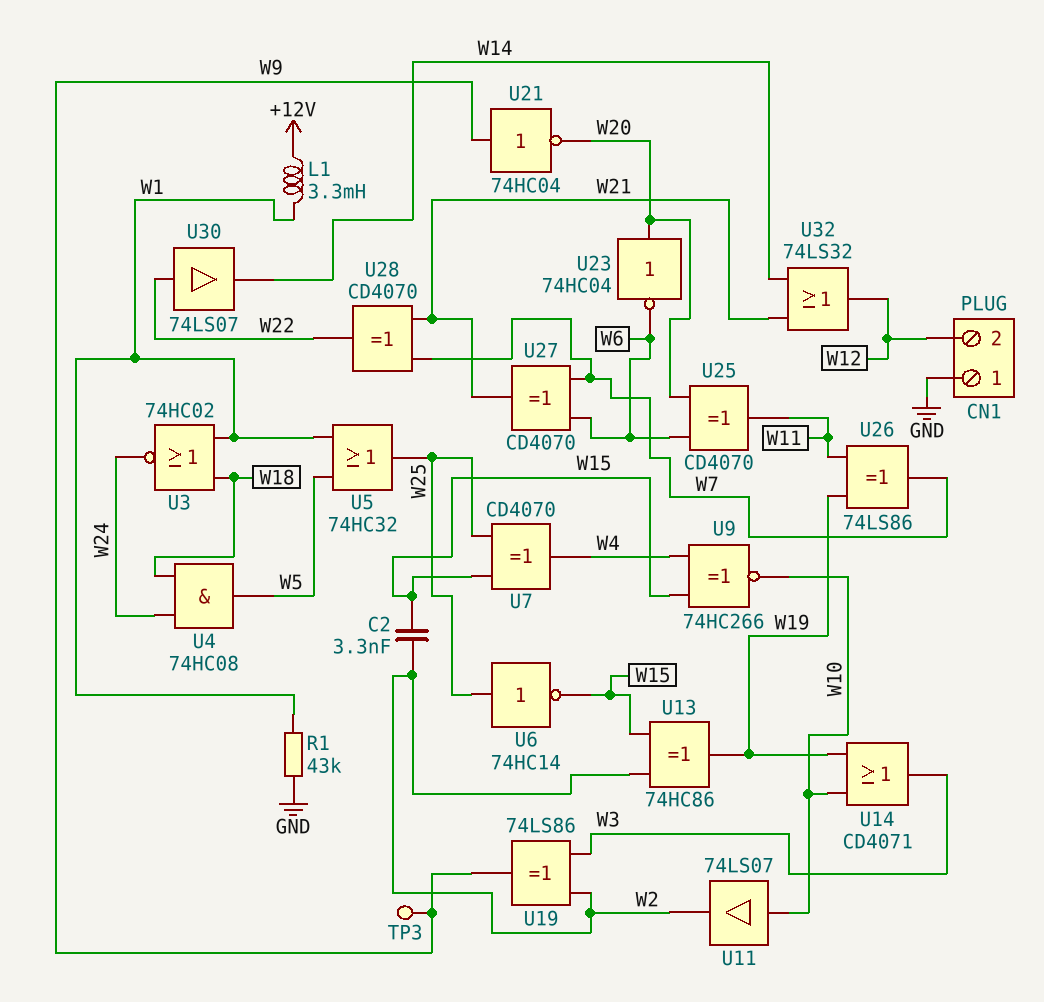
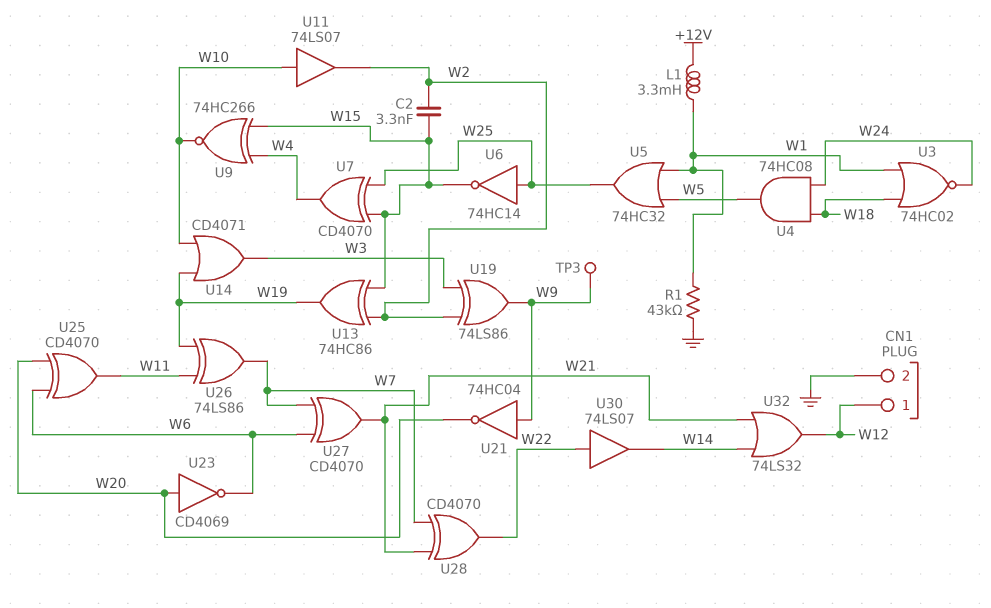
CN1 pin 1: GND -> W12
CN1 pin 2: W12 -> GND
U23: NOT 74HC04 (in W20, out W6) -> NOT CD4069 (in W20, out W6)

